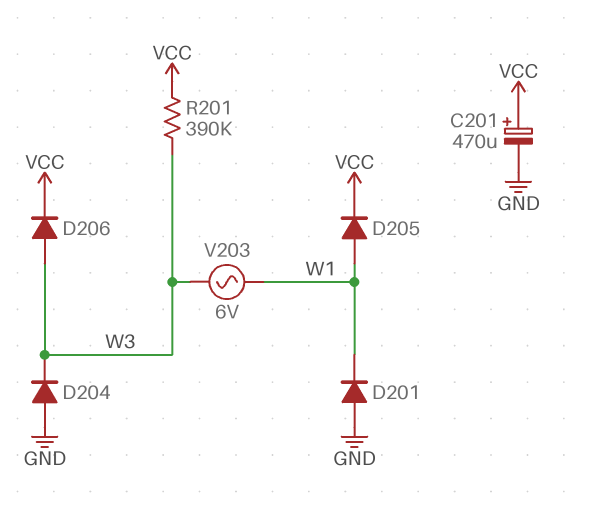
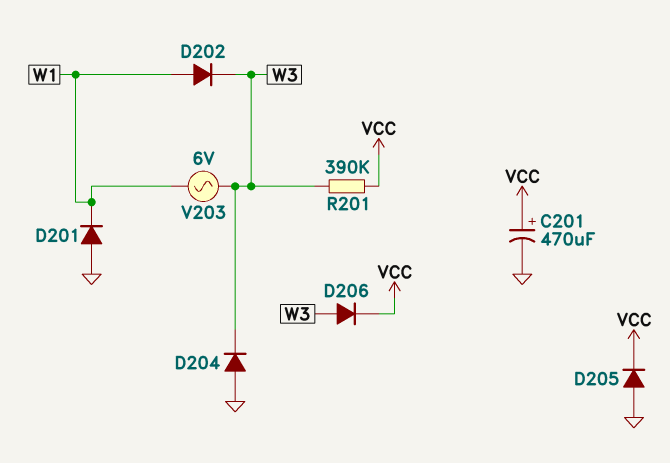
D202: none -> diode (A W1, K W3)
D205: diode (A W1, K VCC) -> diode (A GND, K VCC)

